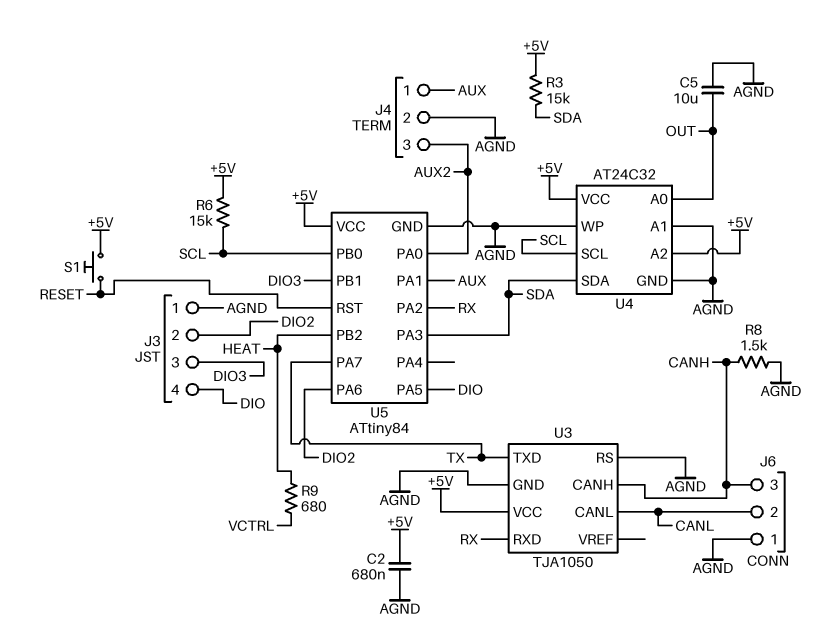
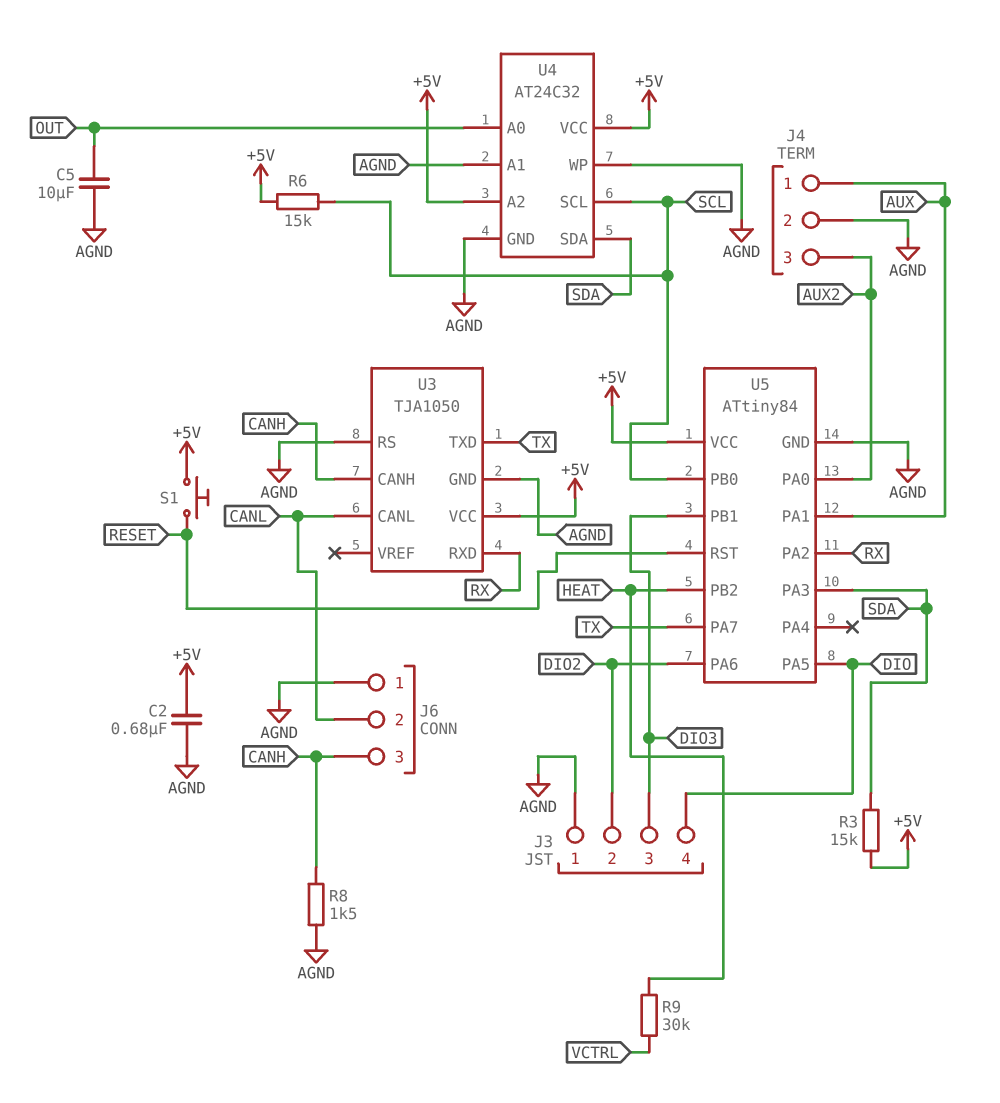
R9: 680 (HEAT, VCTRL) -> 30k (HEAT, VCTRL)

